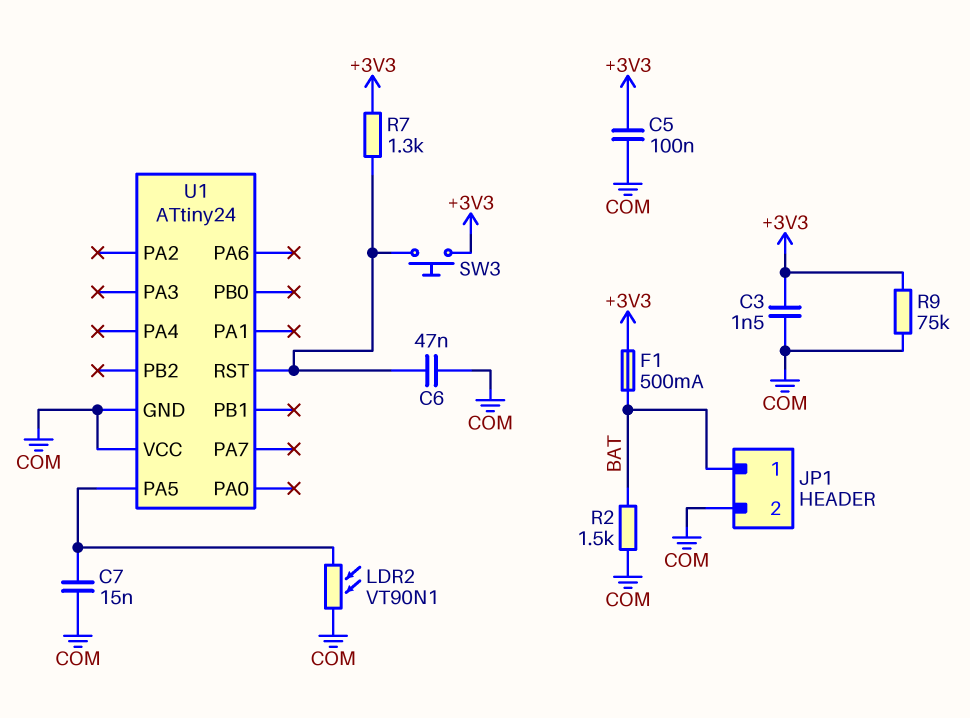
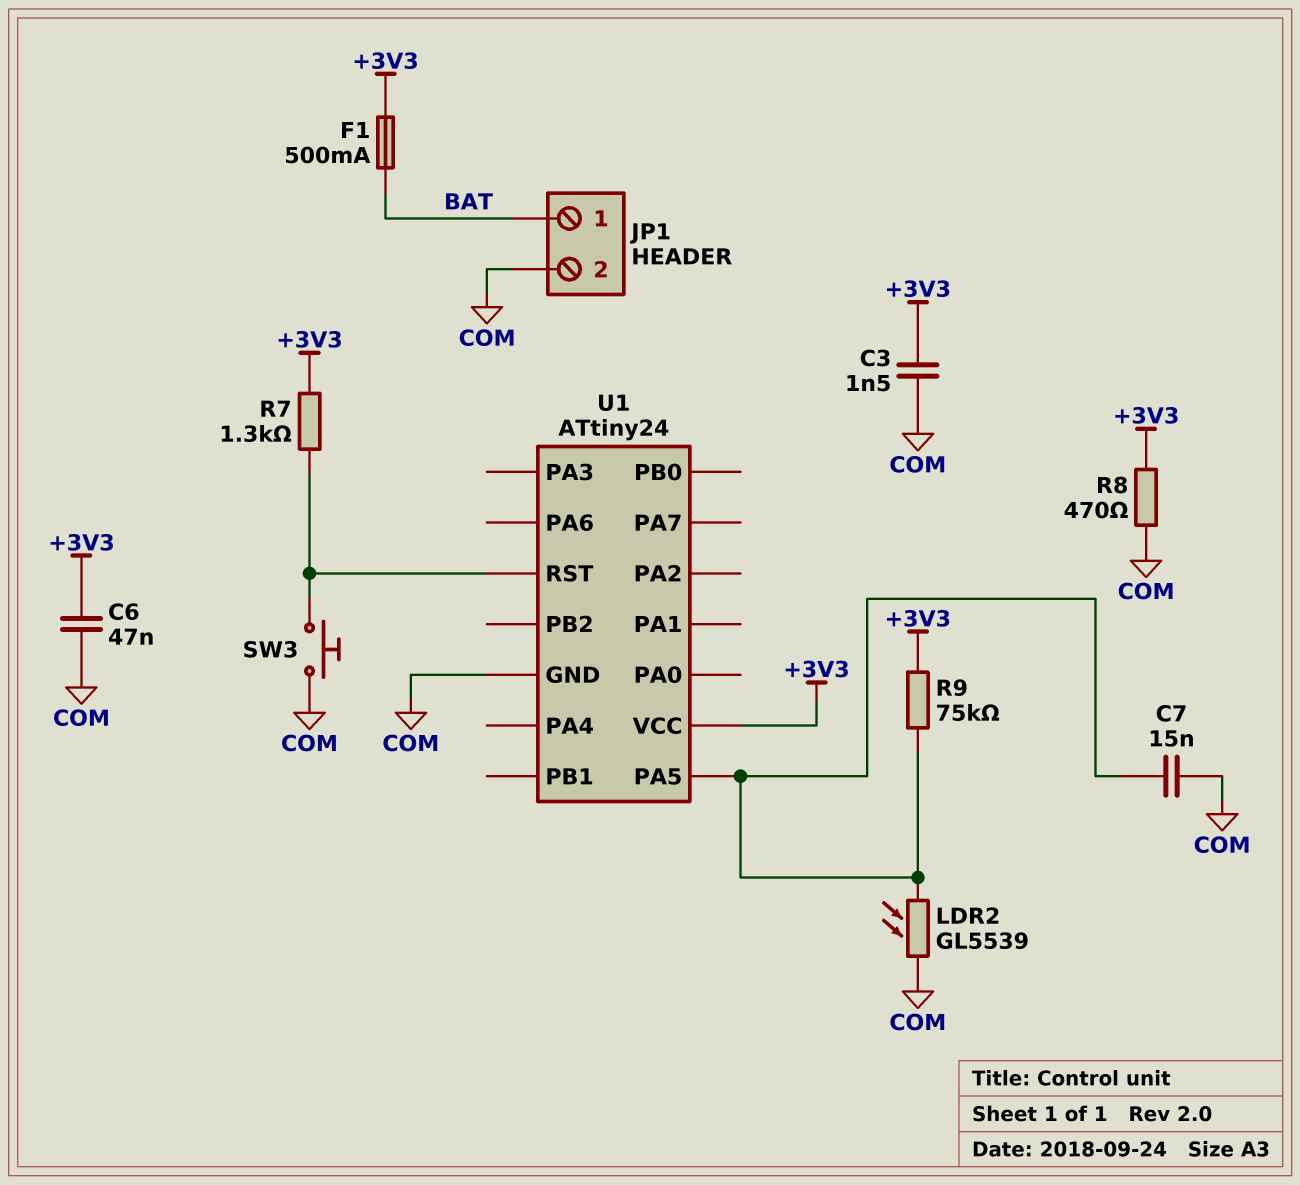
C5: 100nF (+3V3, COM) -> none
C6: 47nF (COM, U1/RST) -> 47nF (+3V3, COM)
LDR2: VT90N1 (COM, U1/PA5) -> GL5539 (COM, U1/PA5)
R2: 1.5k (BAT, COM) -> none
R8: none -> 470 (+3V3, COM)
R9: 75k (+3V3, COM) -> 75k (+3V3, U1/PA5)
SW3: button (+3V3, U1/RST) -> button (COM, U1/RST)
U1 pin VCC: COM -> +3V3

